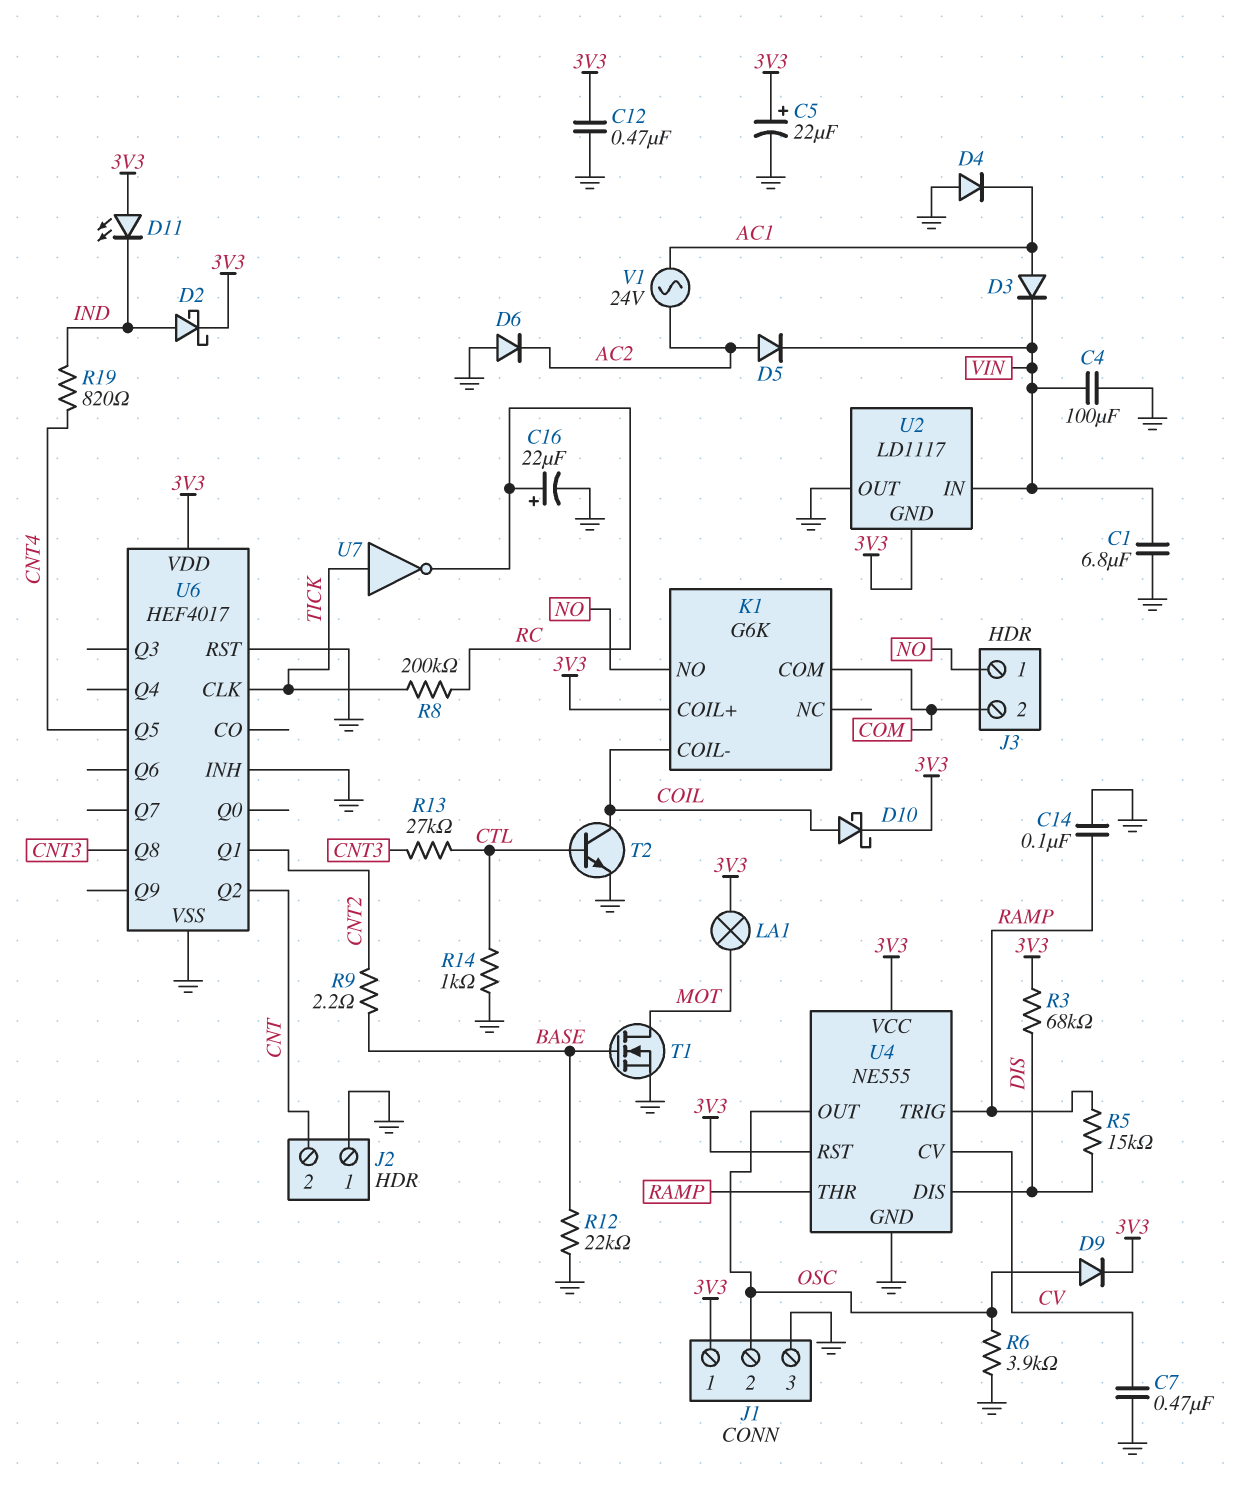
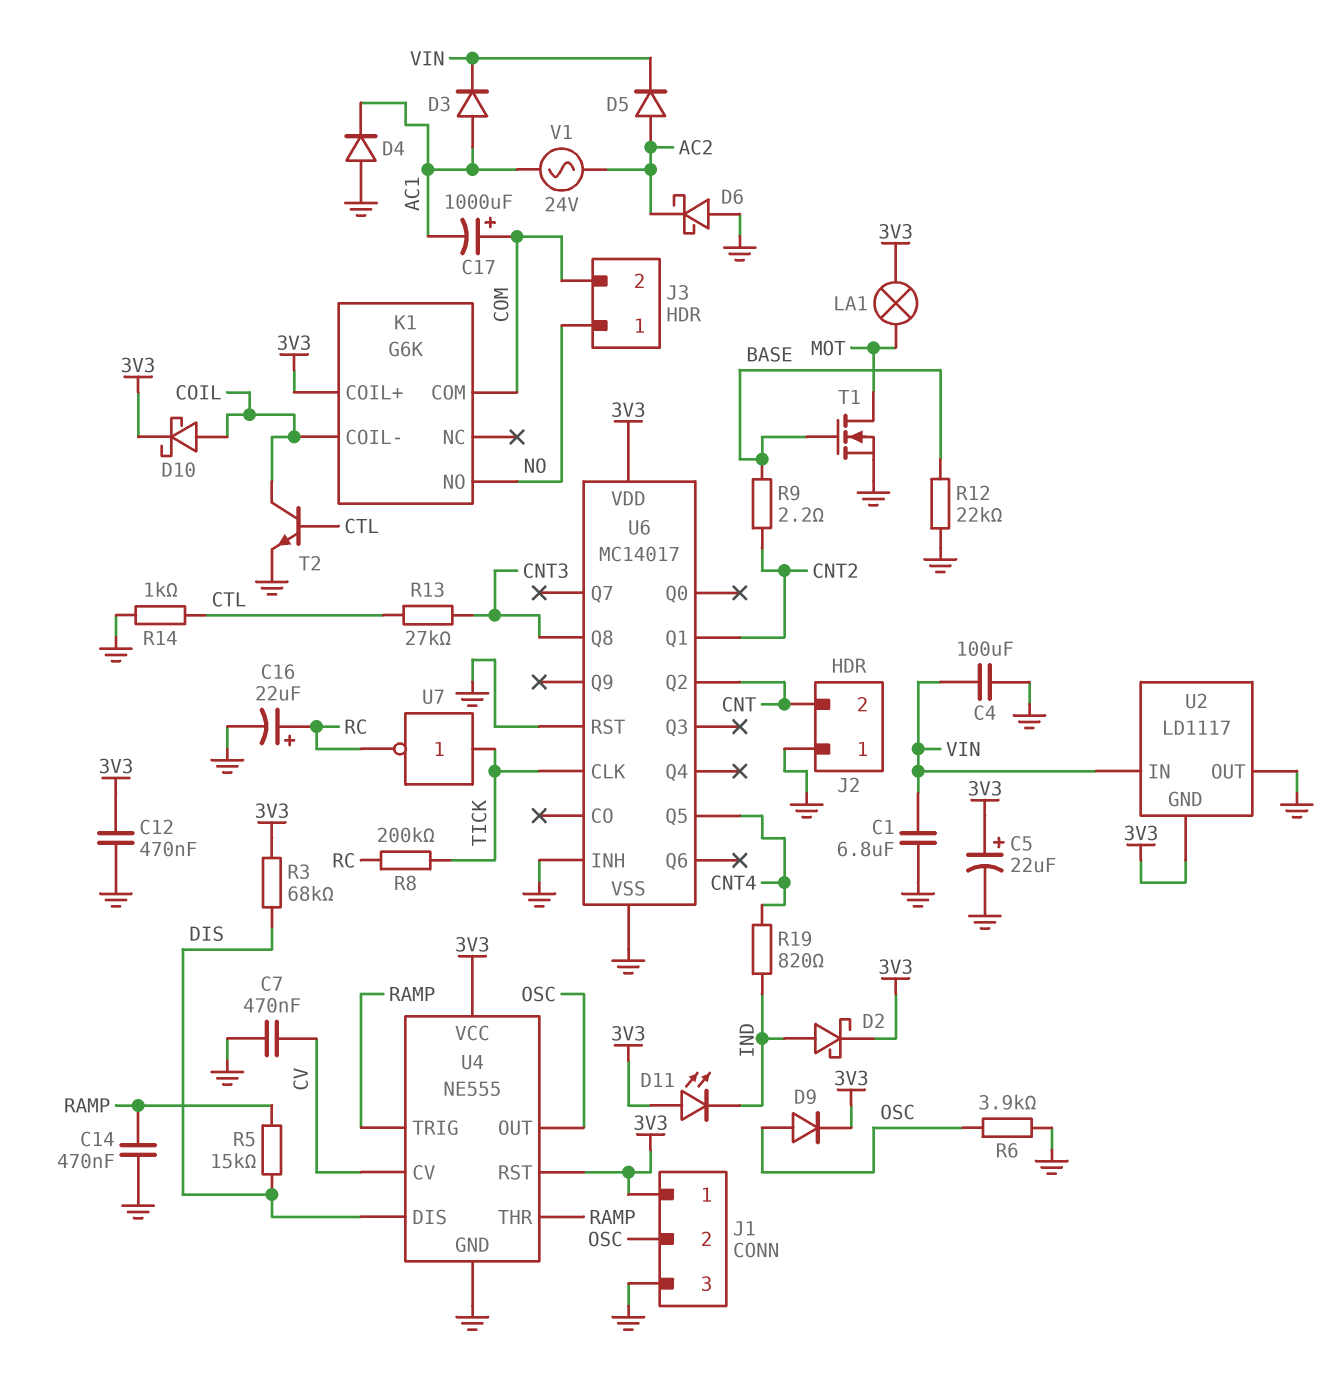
C14: 100nF (GND, RAMP) -> 470nF (GND, RAMP)
C17: none -> 1000uF (plus COM, minus AC1)
D6: diode (A GND, K AC2) -> schottky (A GND, K AC2)
U6: HEF4017 -> MC14017

